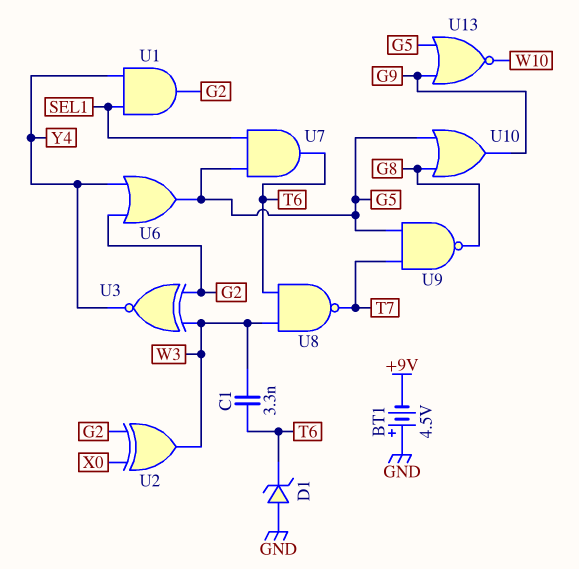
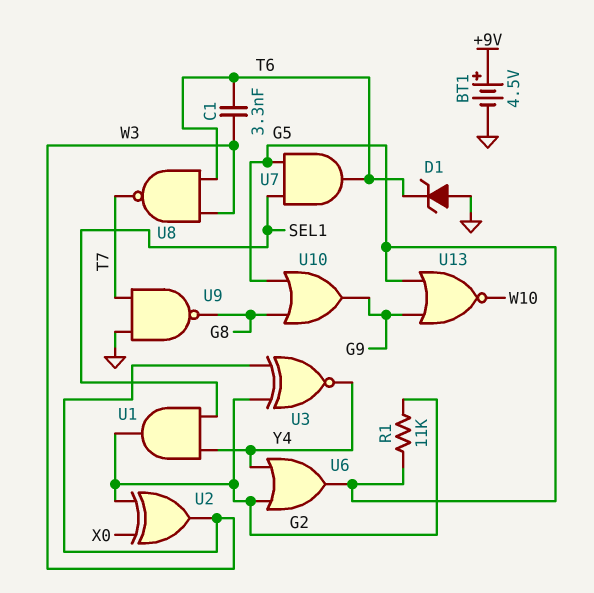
BT1: 4.5V (plus GND, minus +9V) -> 4.5V (plus +9V, minus GND)
R1: none -> 11k (G2, G5)
U9: NAND (in G5, in T7, out G8) -> NAND (in GND, in T7, out G8)

